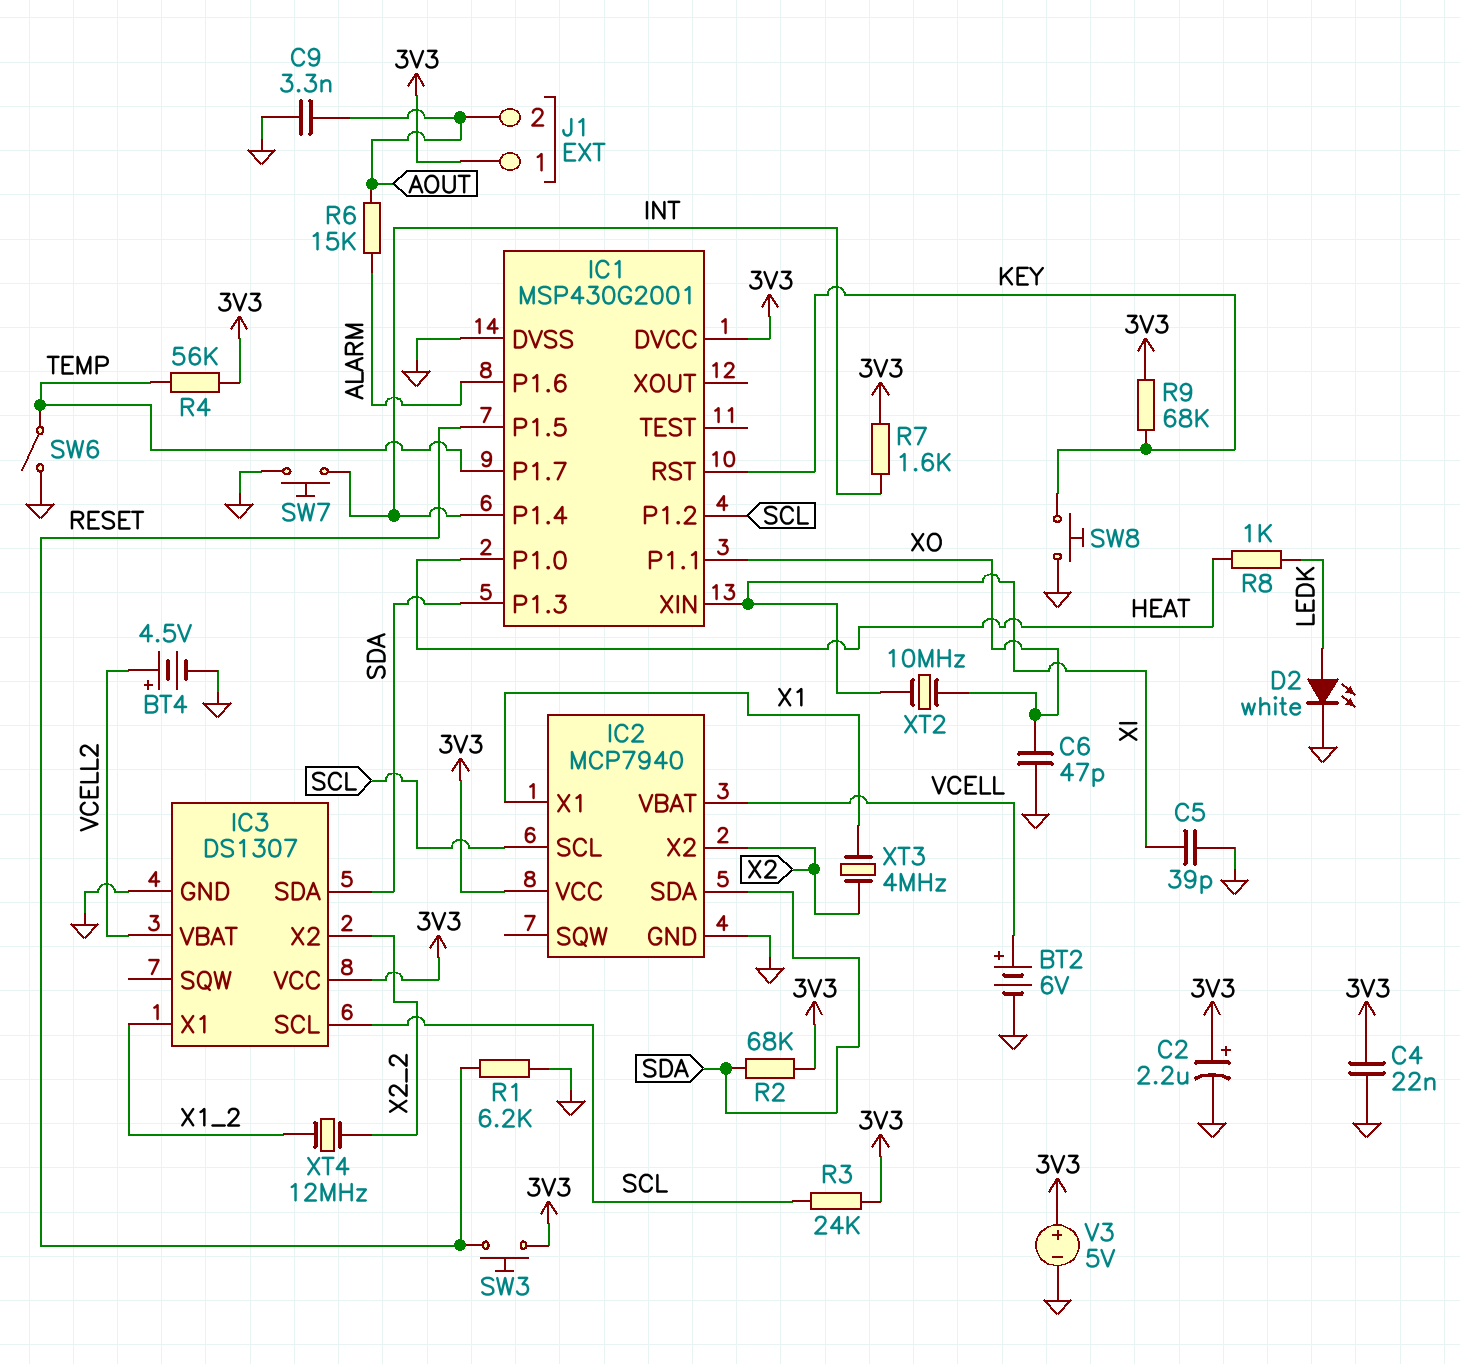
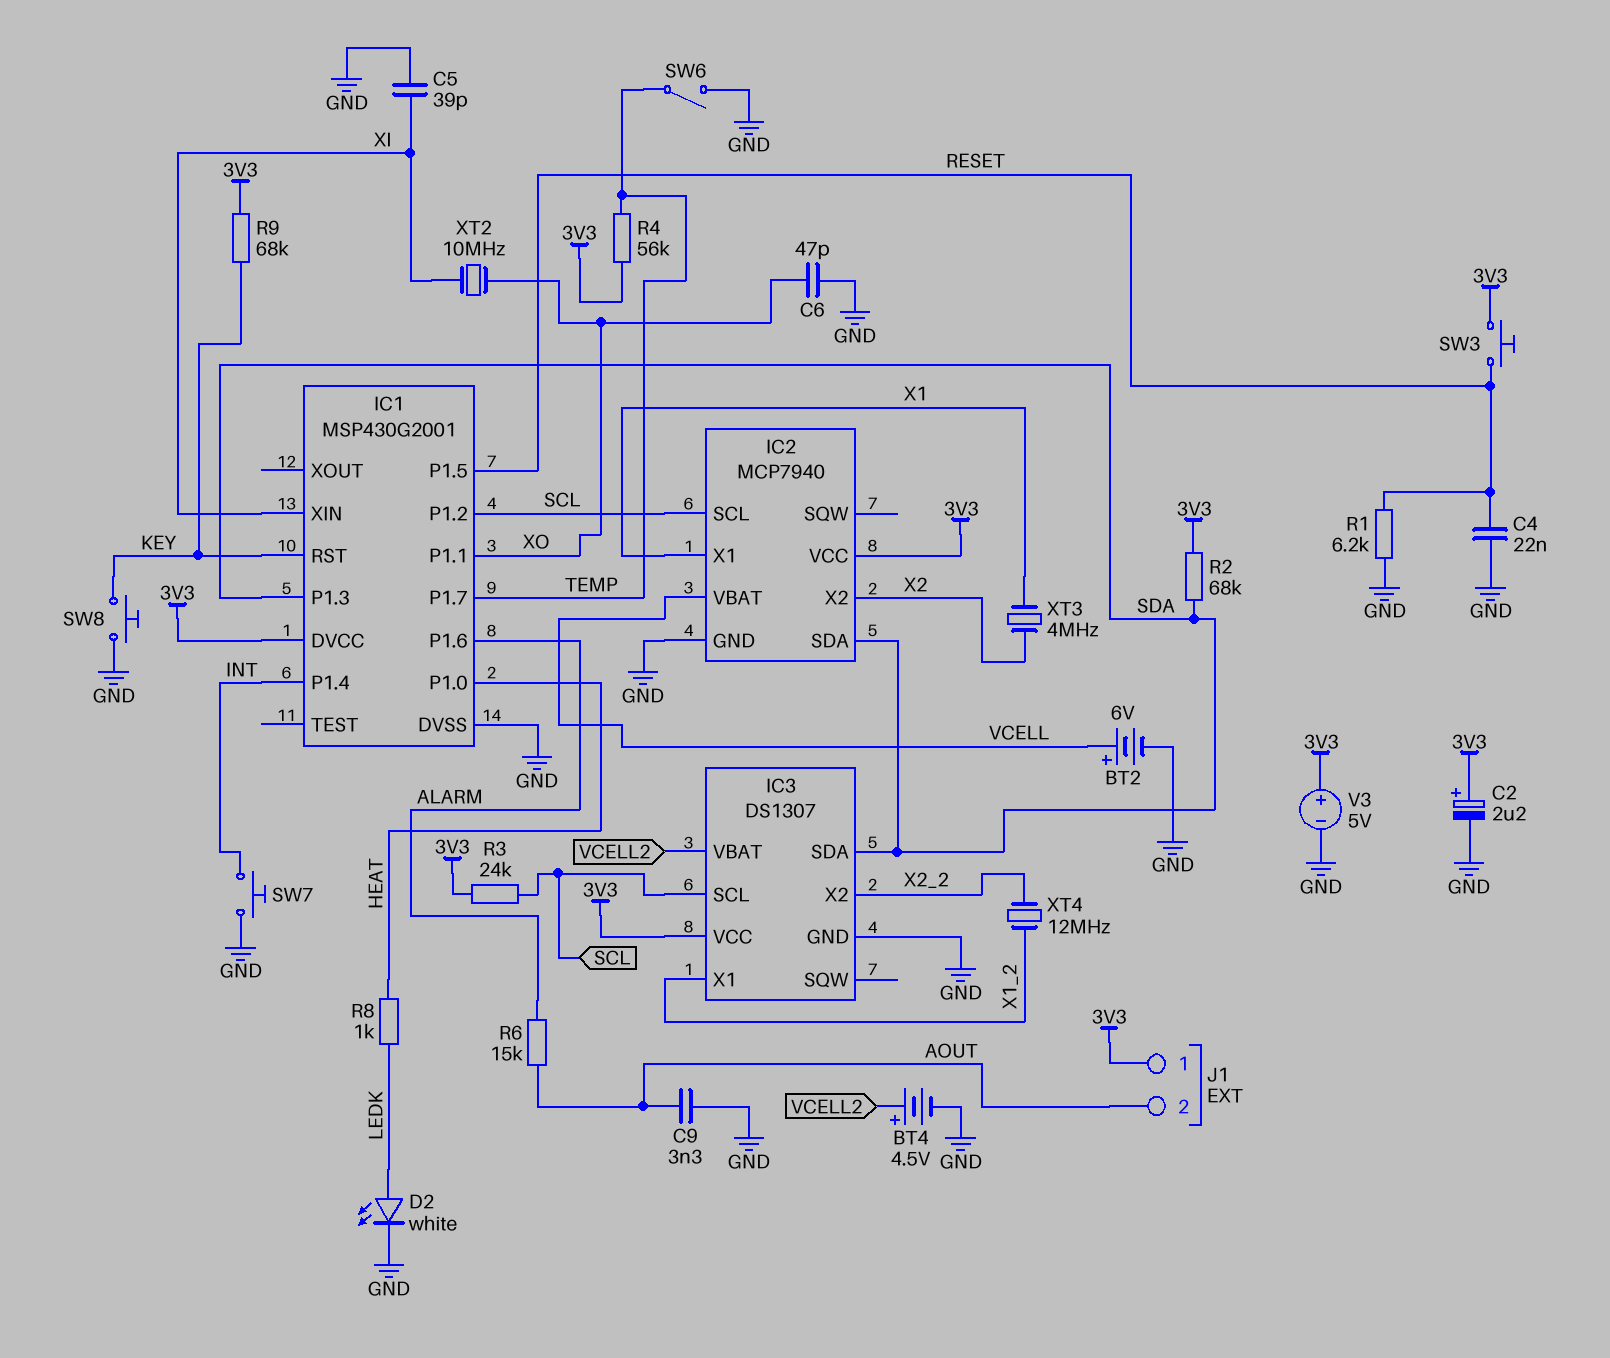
C4: 22nF (3V3, GND) -> 22nF (GND, RESET)
R7: 1.6k (3V3, INT) -> none

